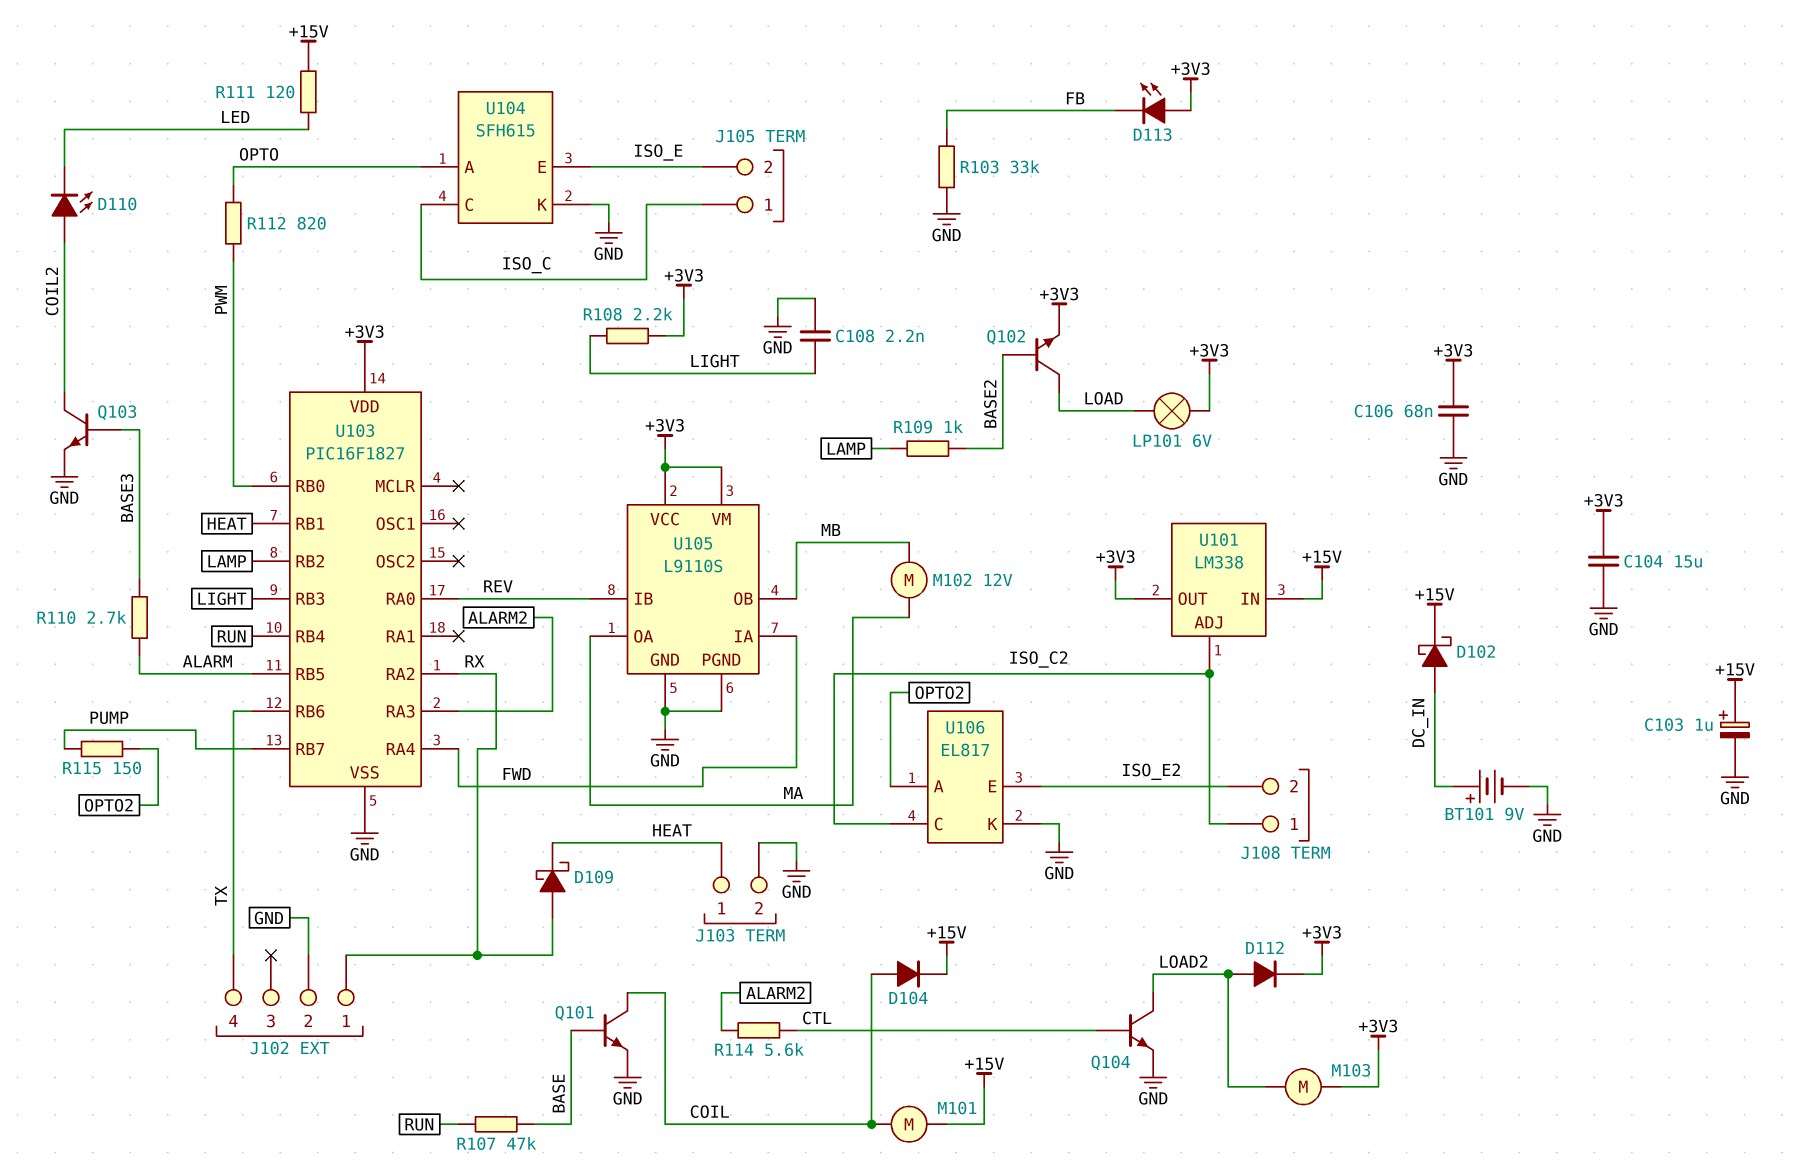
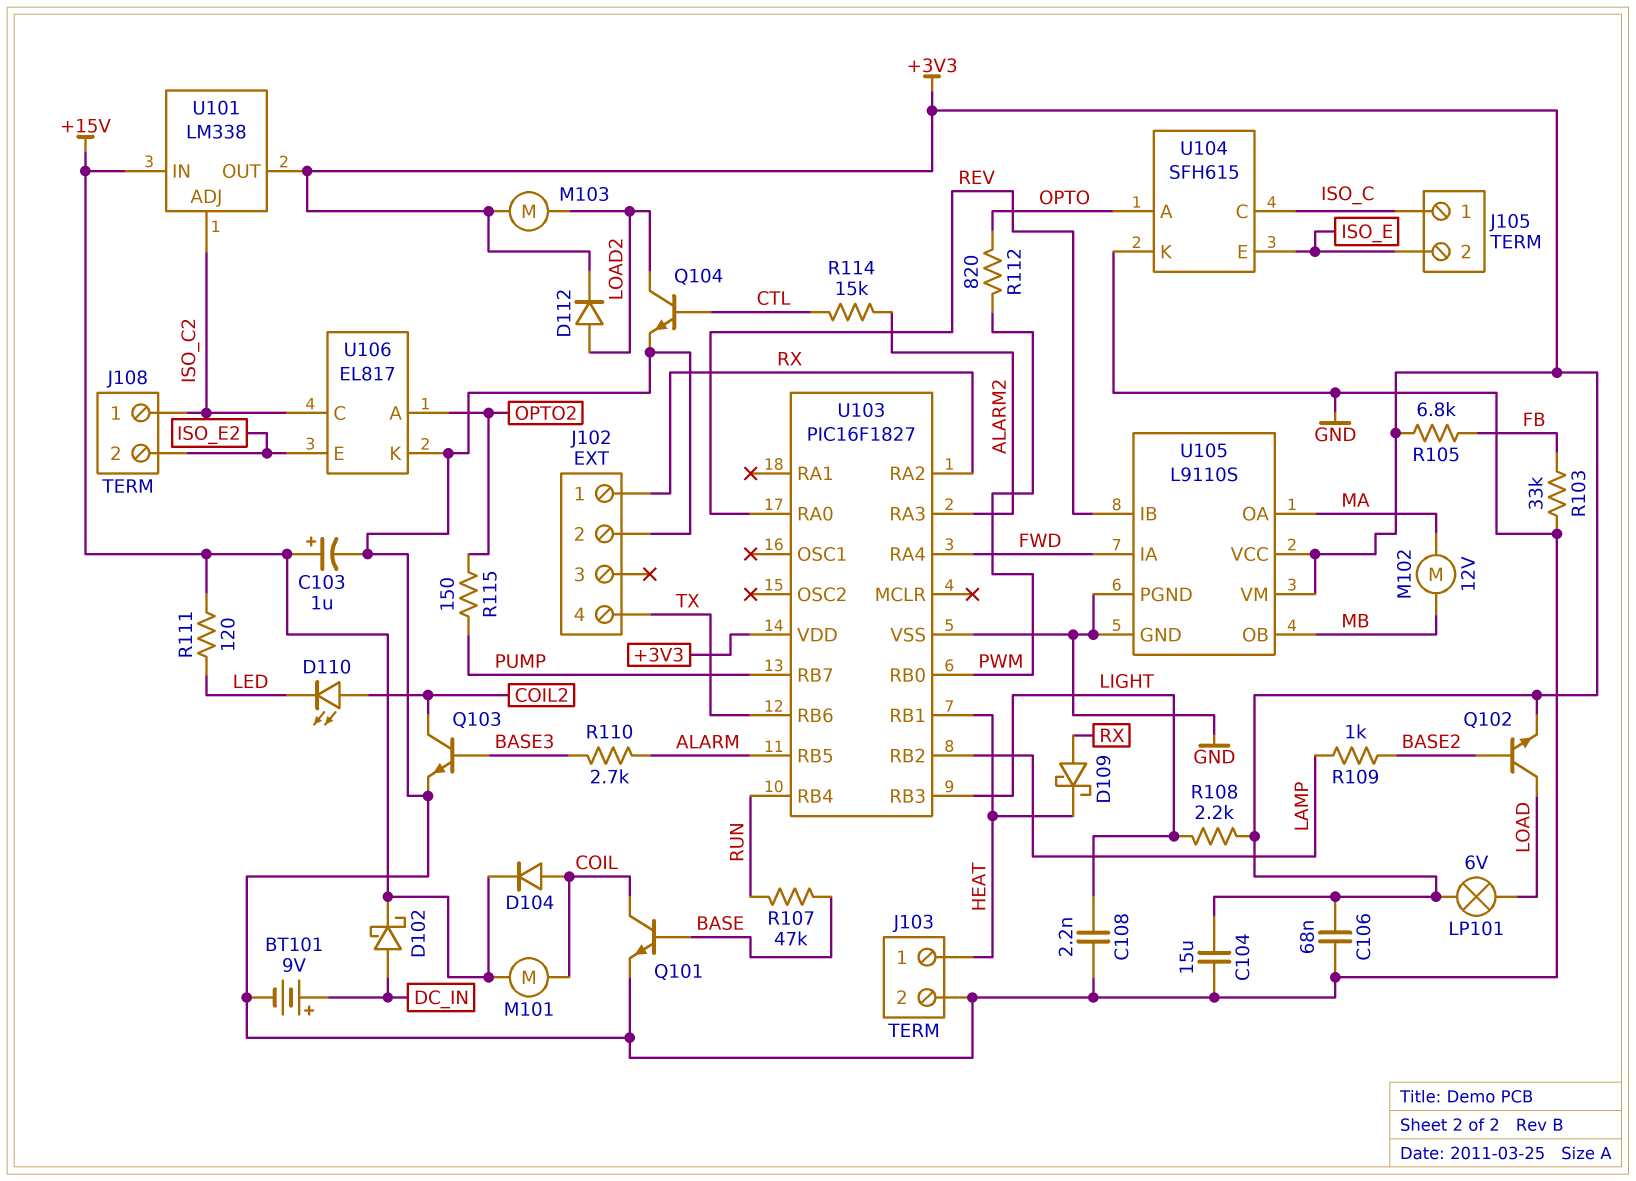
D113: LED (A +3V3, K FB) -> none
R105: none -> 6.8k (+3V3, FB)
R114: 5.6k (ALARM2, CTL) -> 15k (ALARM2, CTL)

